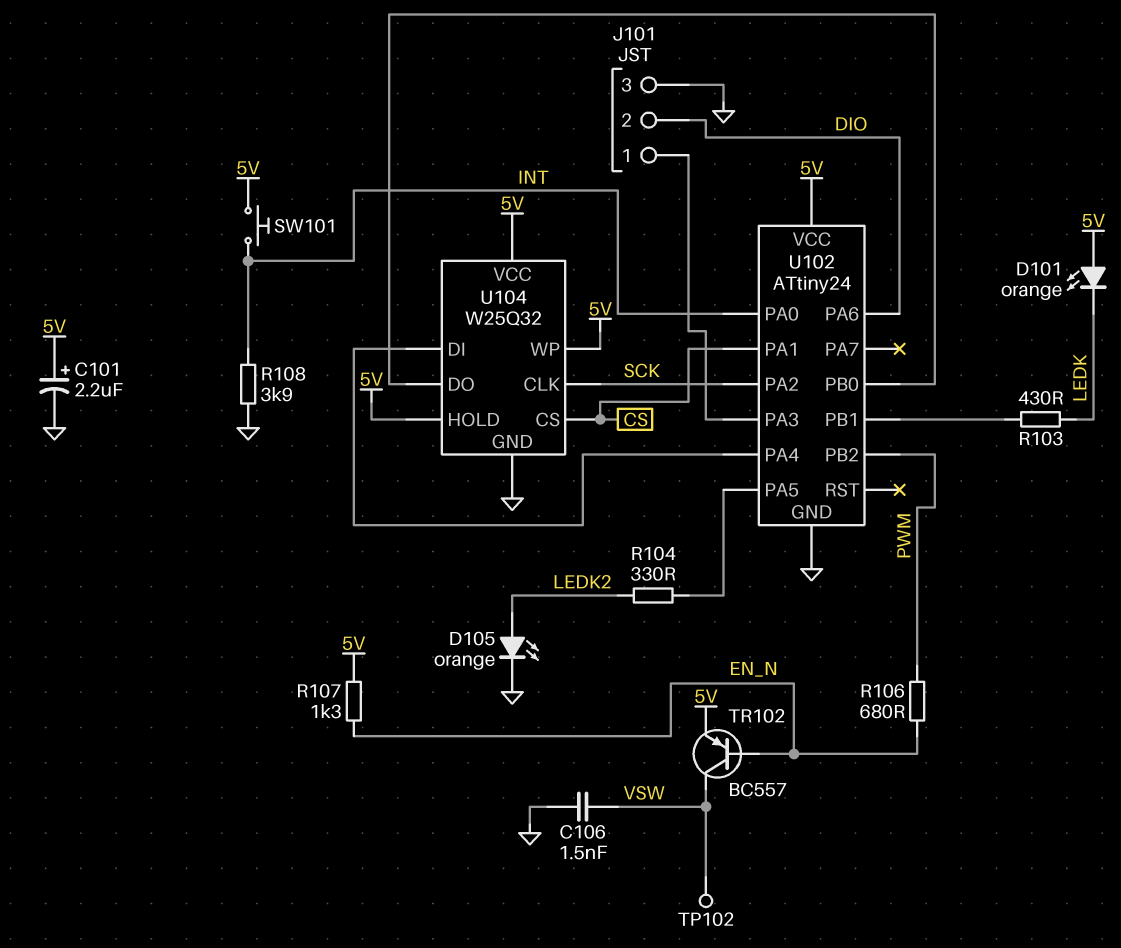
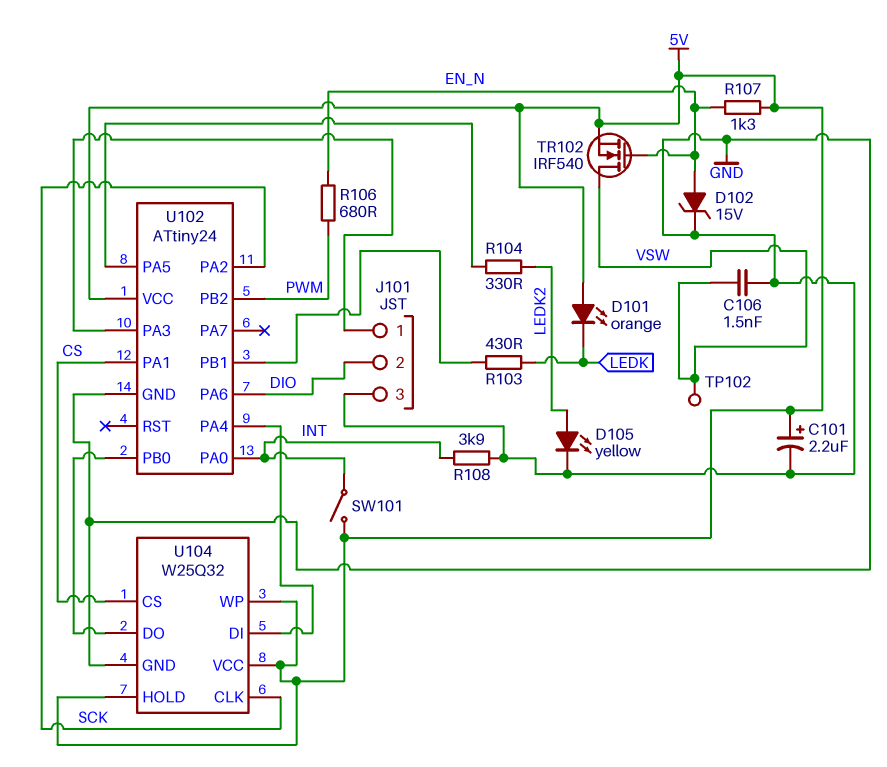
D102: none -> zener 15V (A EN_N, K GND)
D105: LED orange (A LEDK2, K GND) -> LED yellow (A LEDK2, K GND)
SW101: button (5V, INT) -> switch (5V, INT)
TR102: PNP BC557 (B EN_N, C VSW, E 5V) -> NMOS IRF540 (G EN_N, D VSW, S 5V)

